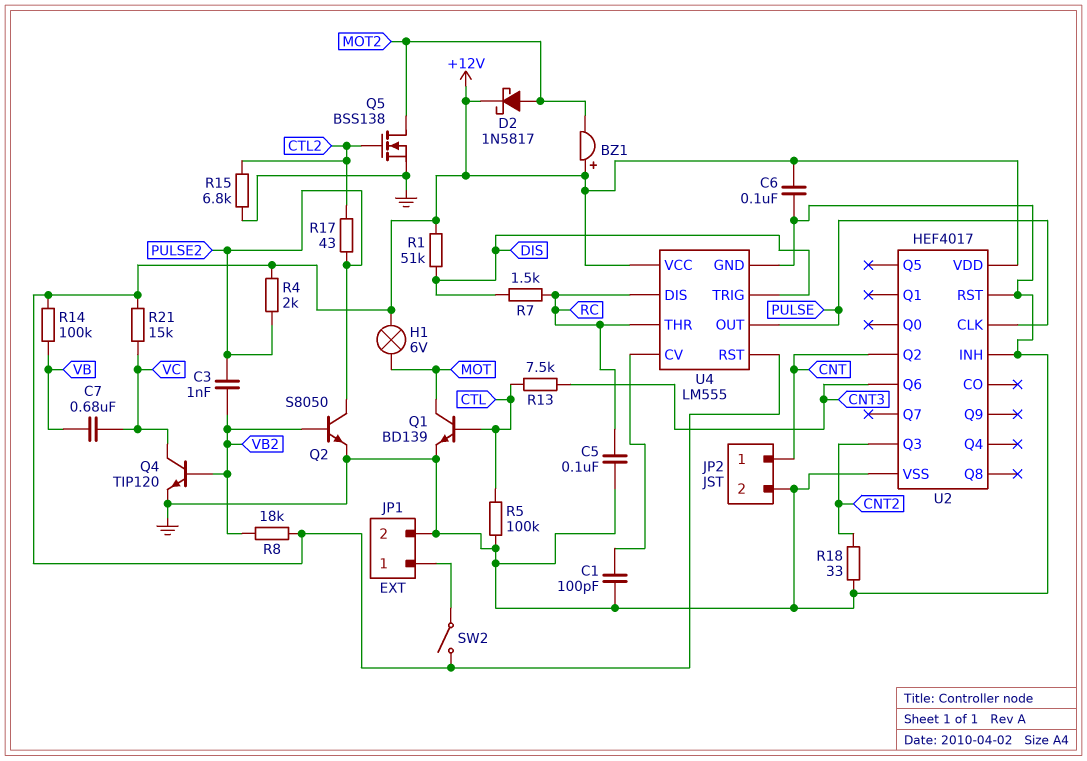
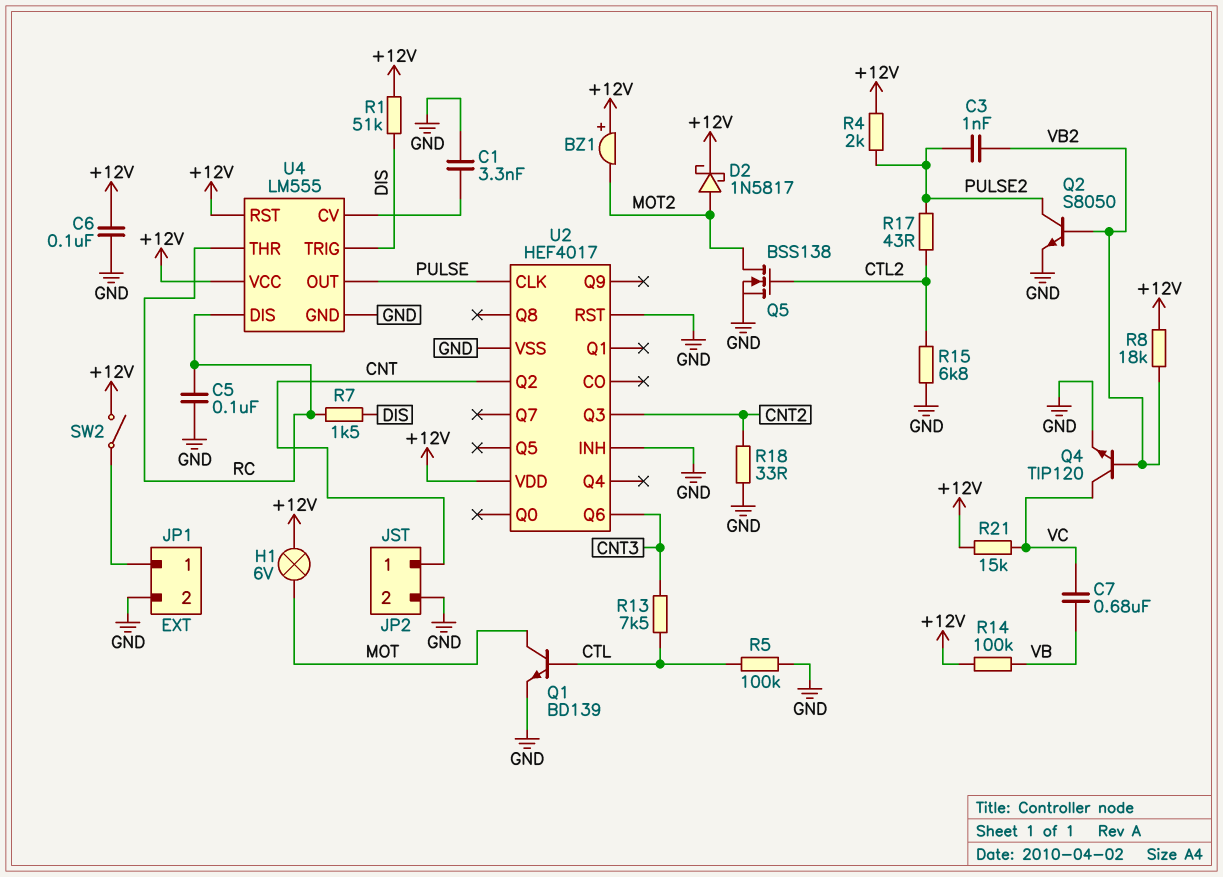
C1: 100pF (GND, U4/CV) -> 3.3nF (GND, U4/CV)

